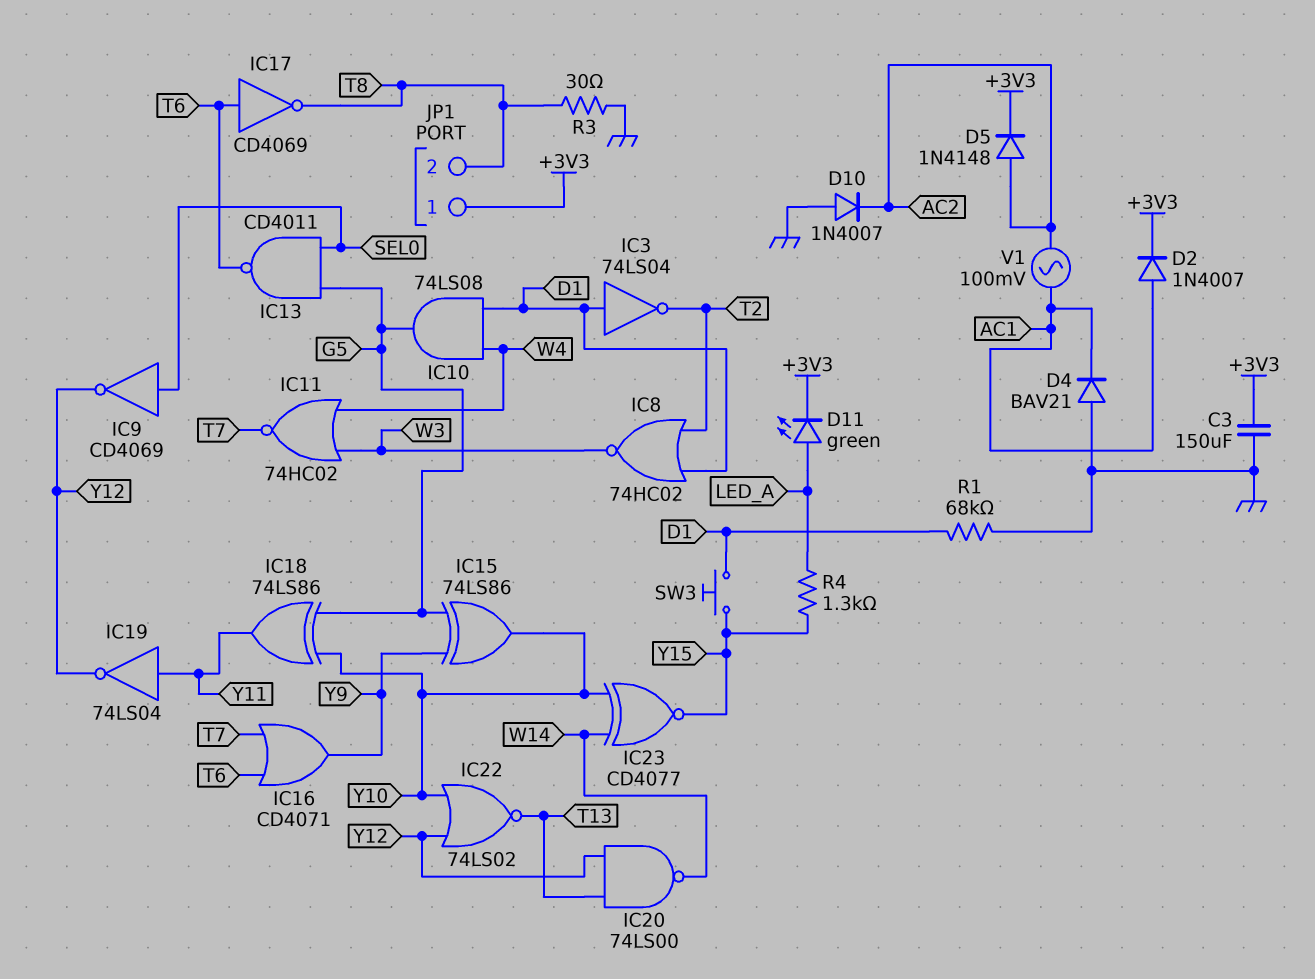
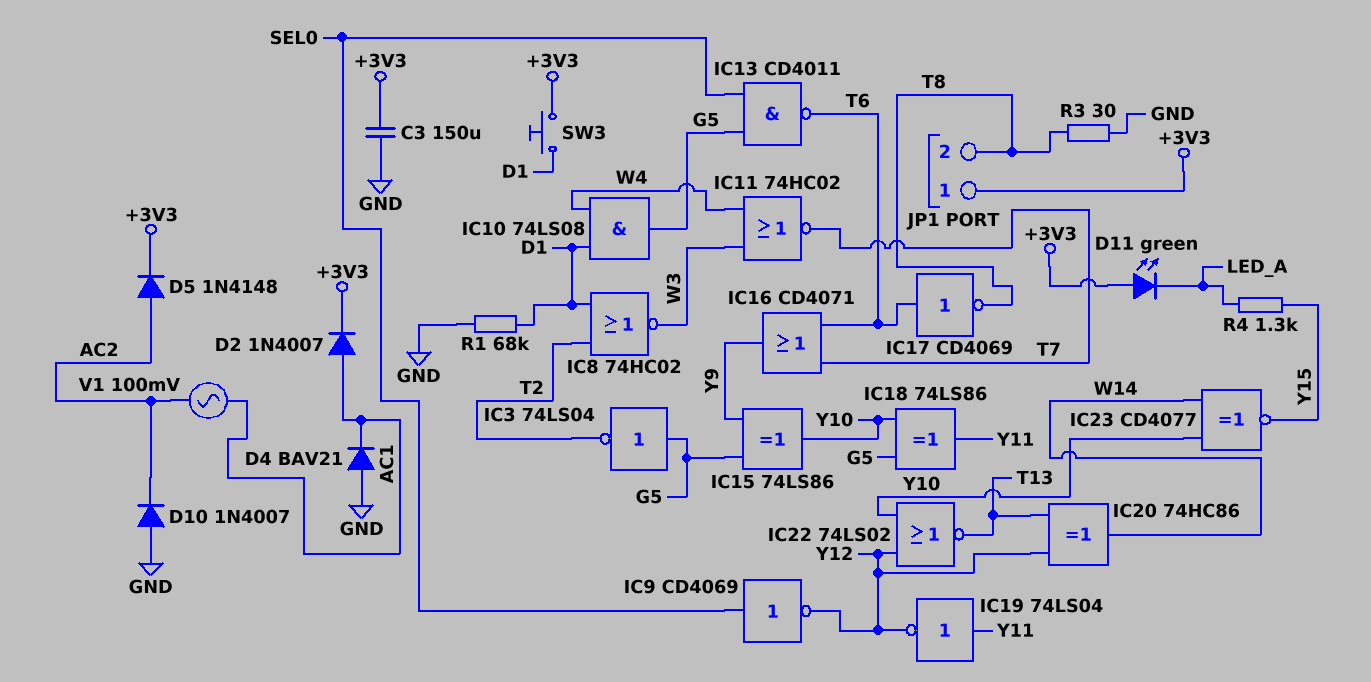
D11: LED green (A LED_A, K +3V3) -> LED green (A +3V3, K LED_A)
IC3: NOT 74LS04 (in D1, out T2) -> NOT 74LS04 (in G5, out T2)
IC20: NAND 74LS00 (in T13, in Y12, out W14) -> XOR 74HC86 (in T13, in Y12, out W14)
SW3: button (D1, Y15) -> button (+3V3, D1)

